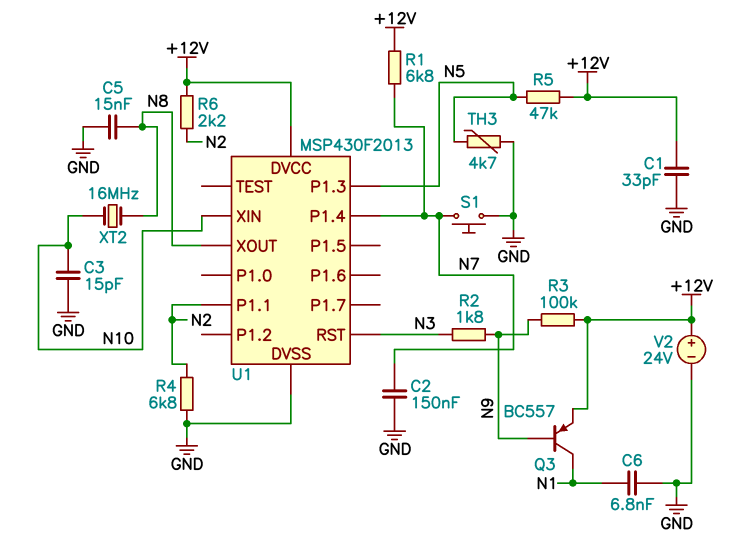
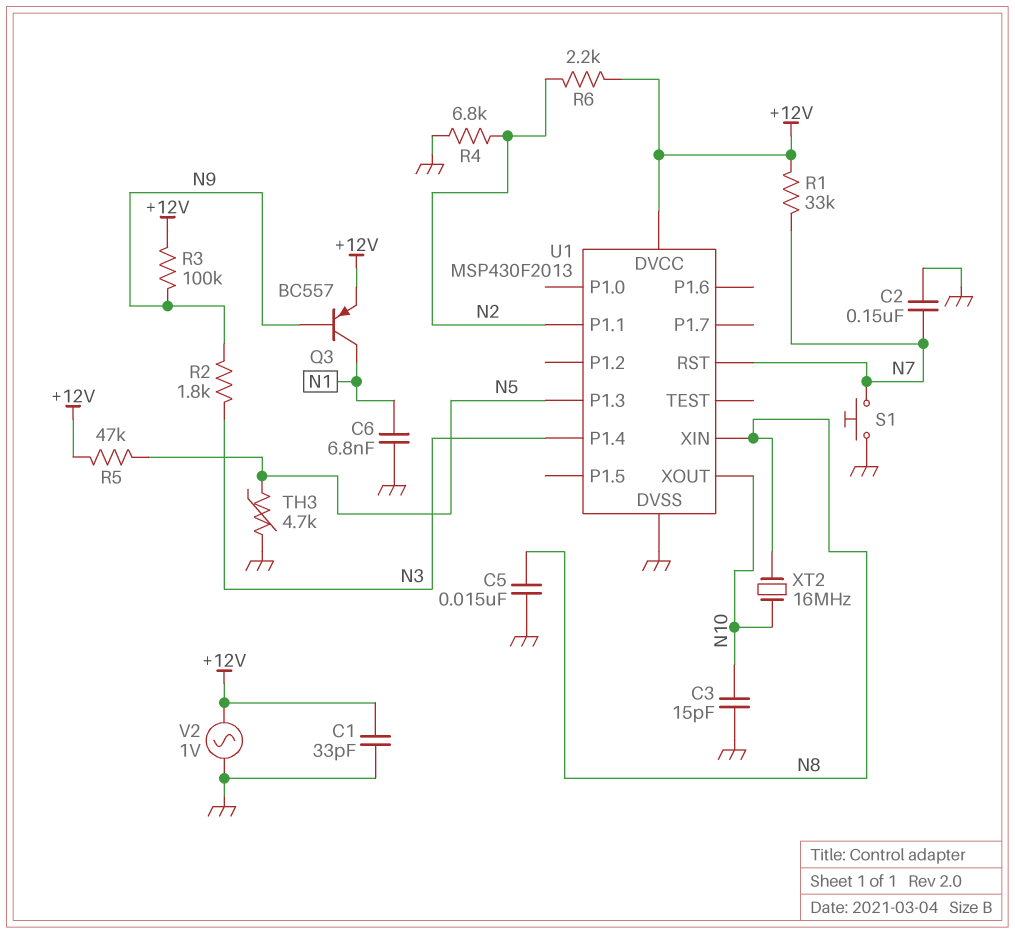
R1: 6.8k (+12V, N7) -> 33k (+12V, N7)
U1 pin P1.4: N7 -> N3
U1 pin RST: N3 -> N7
U1 pin XIN: N10 -> N8
U1 pin XOUT: N8 -> N10
V2: 24V (plus +12V, minus GND) -> AC 1V (+12V, GND)

